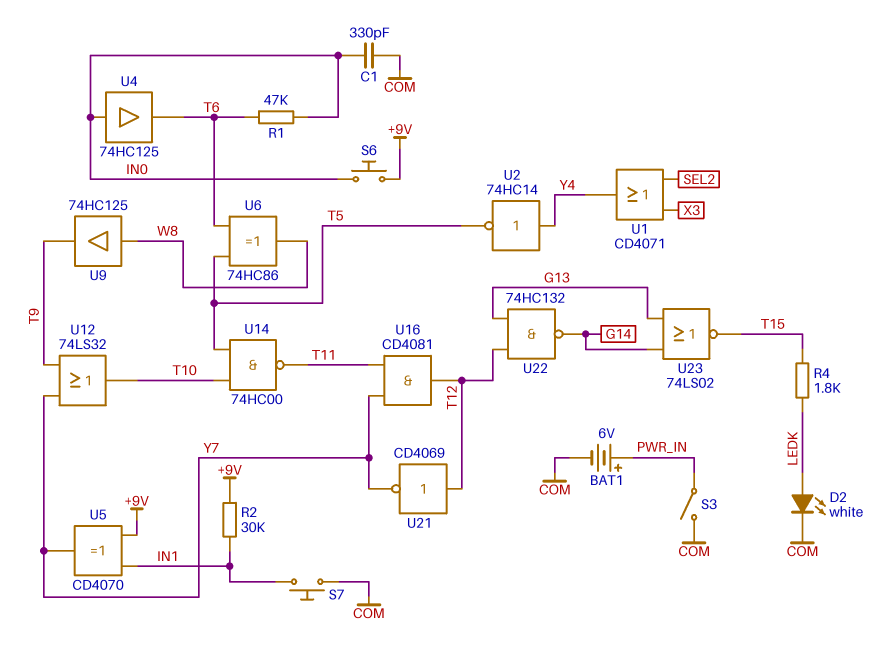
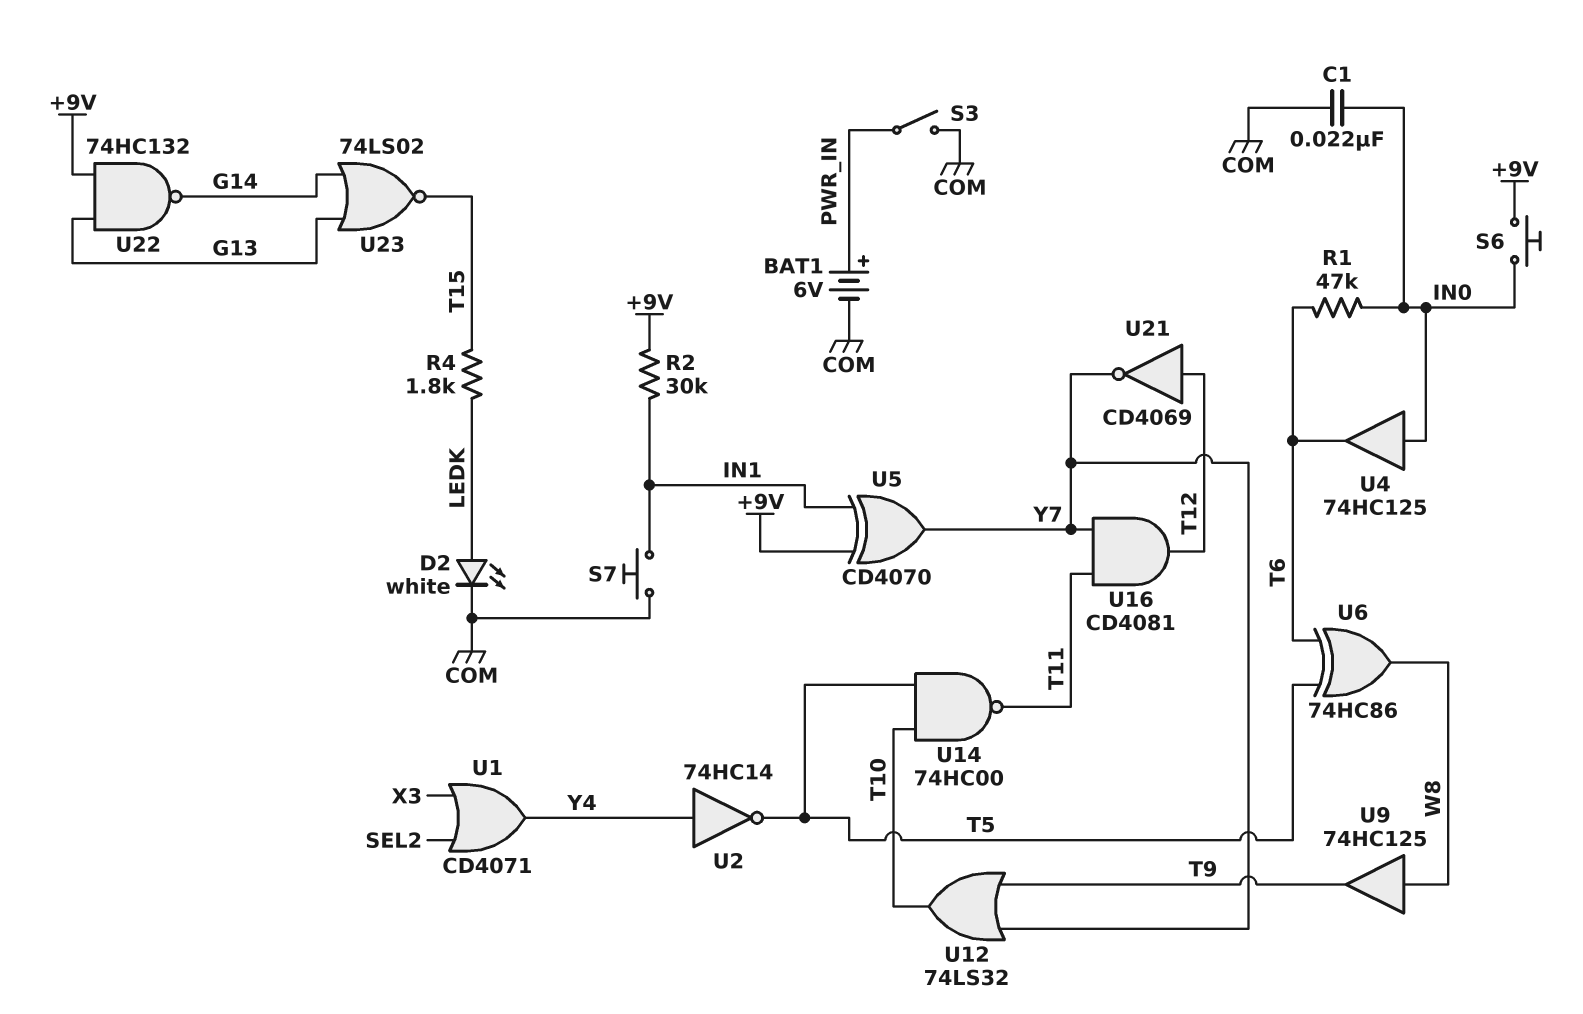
C1: 330pF (COM, IN0) -> 22nF (COM, IN0)
U22: NAND 74HC132 (in G13, in T12, out G14) -> NAND 74HC132 (in +9V, in G13, out G14)

